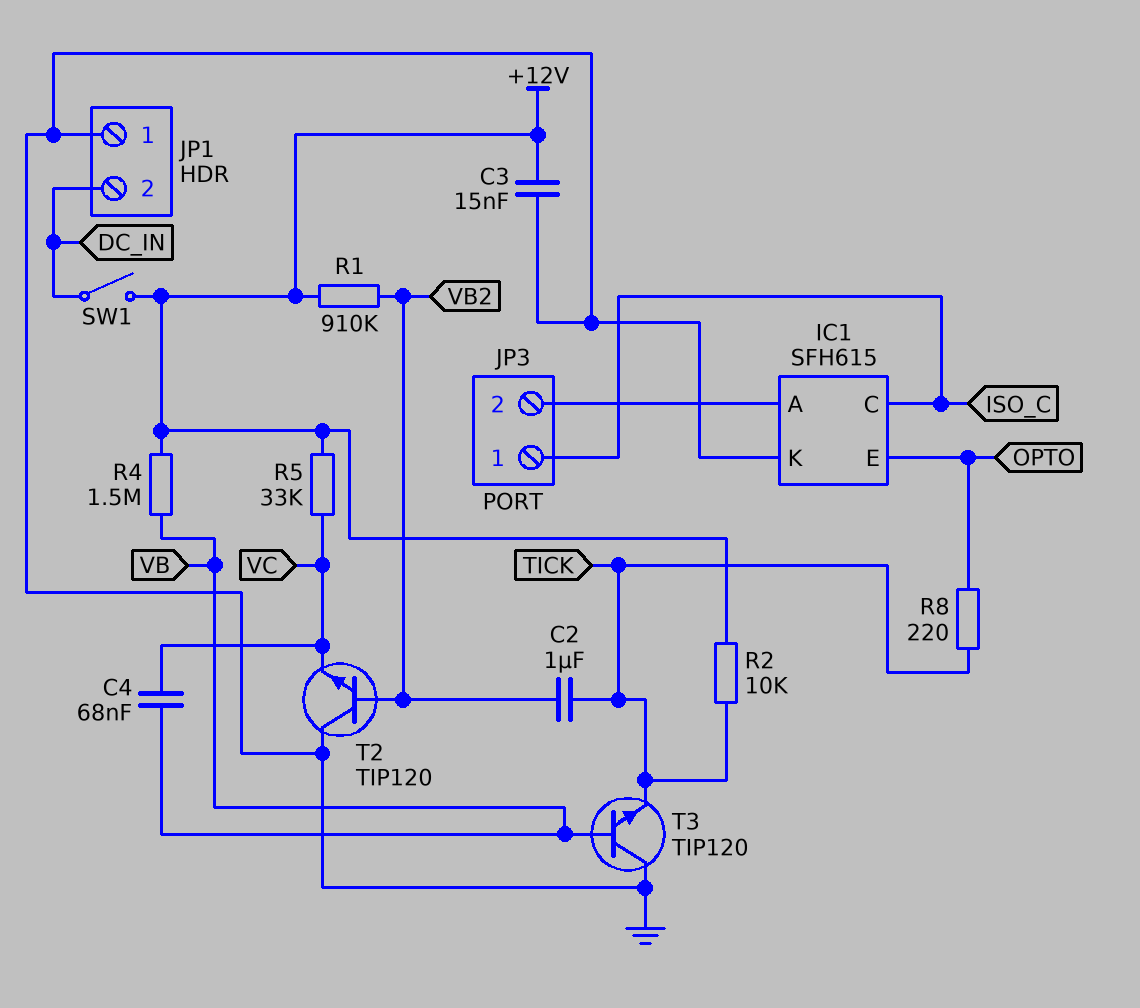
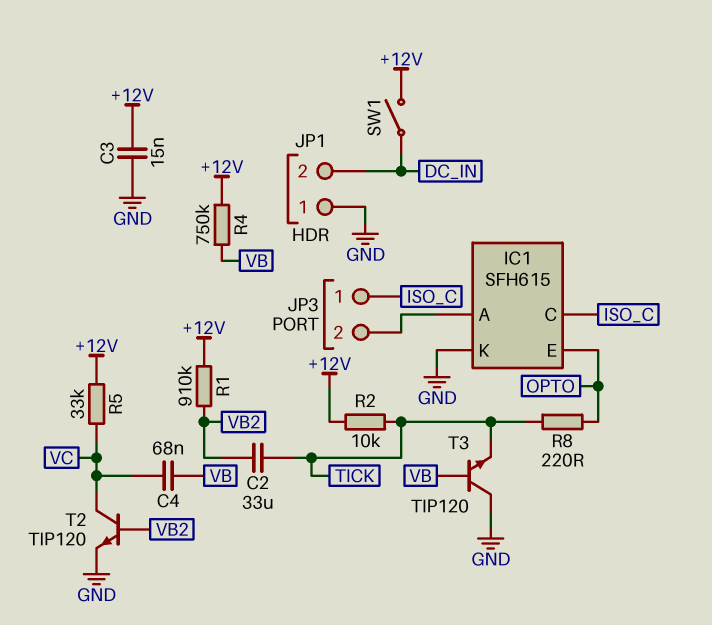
C2: 1uF (TICK, VB2) -> 33uF (TICK, VB2)
R4: 1.5M (+12V, VB) -> 750k (+12V, VB)
T2: NPN TIP120 (B VB2, C GND, E VC) -> NPN TIP120 (B VB2, C VC, E GND)

